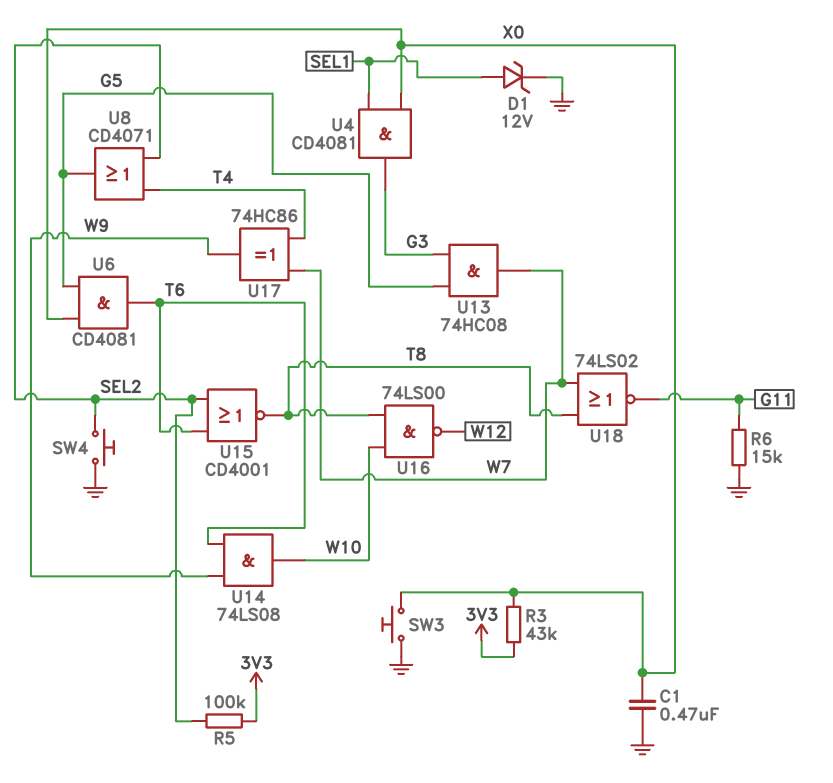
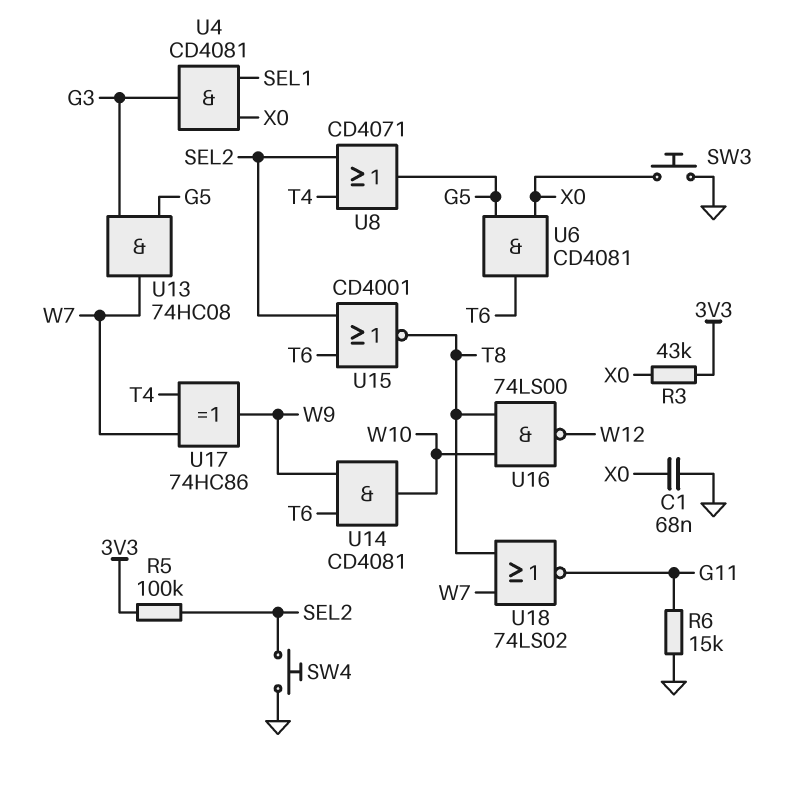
C1: 470nF (GND, X0) -> 68nF (GND, X0)
D1: zener 12V (A SEL1, K GND) -> none
U14: AND 74LS08 (in T6, in W9, out W10) -> AND CD4081 (in T6, in W9, out W10)

